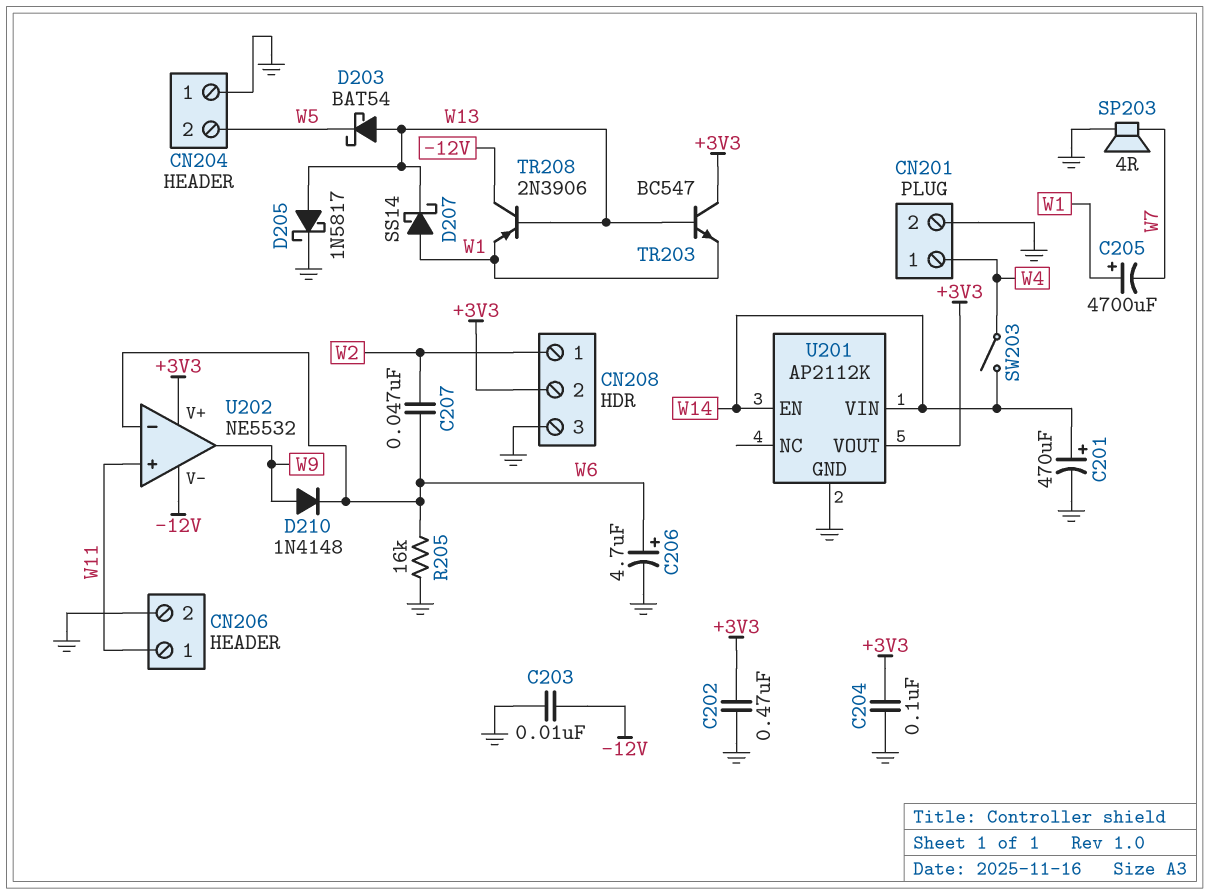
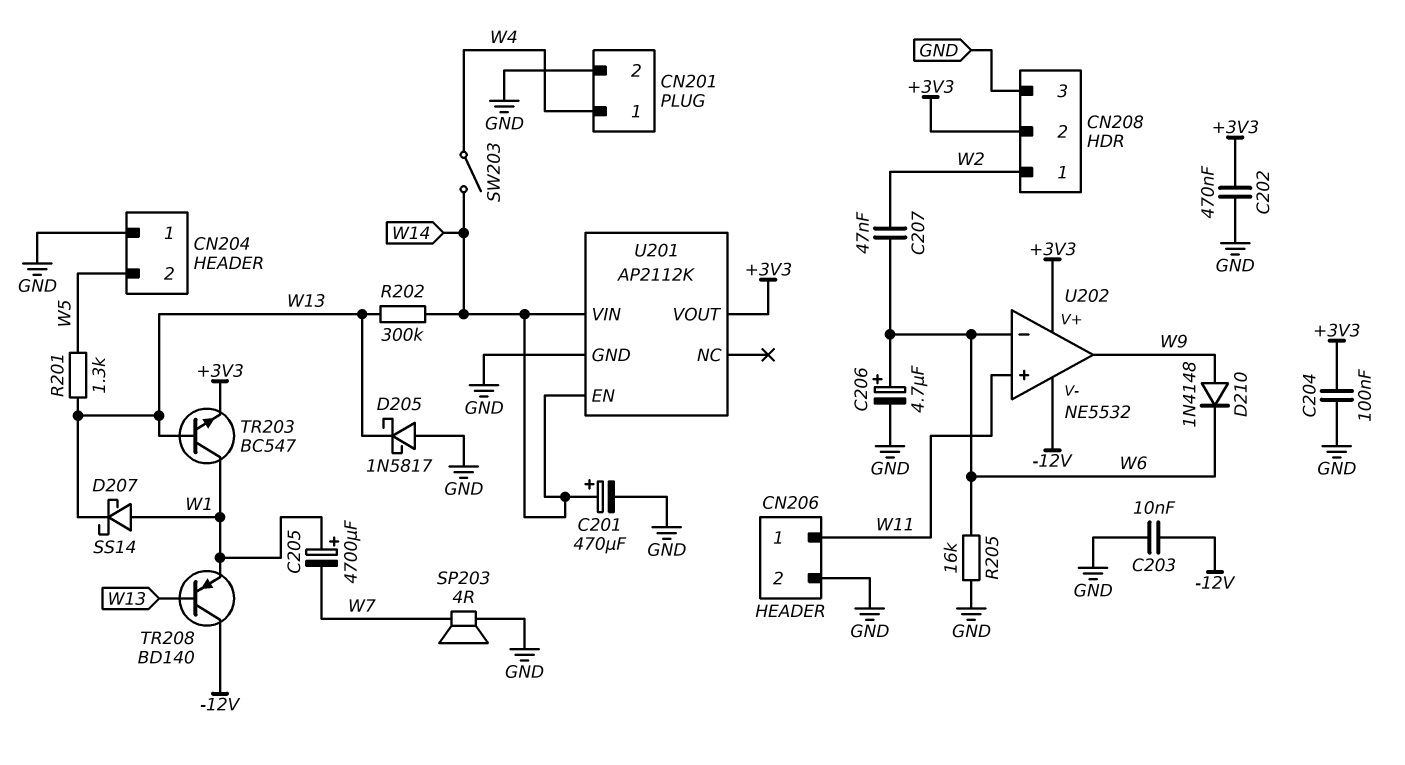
D203: schottky BAT54 (A W13, K W5) -> none
D205: schottky 1N5817 (A W13, K GND) -> schottky 1N5817 (A GND, K W13)
R201: none -> 1.3k (W5, W13)
R202: none -> 300k (W13, W14)
TR203: NPN BC547 (B W13, C +3V3, E W1) -> NPN BC547 (B W13, C W1, E +3V3)
TR208: PNP 2N3906 (B W13, C -12V, E W1) -> PNP BD140 (B W13, C -12V, E W1)

